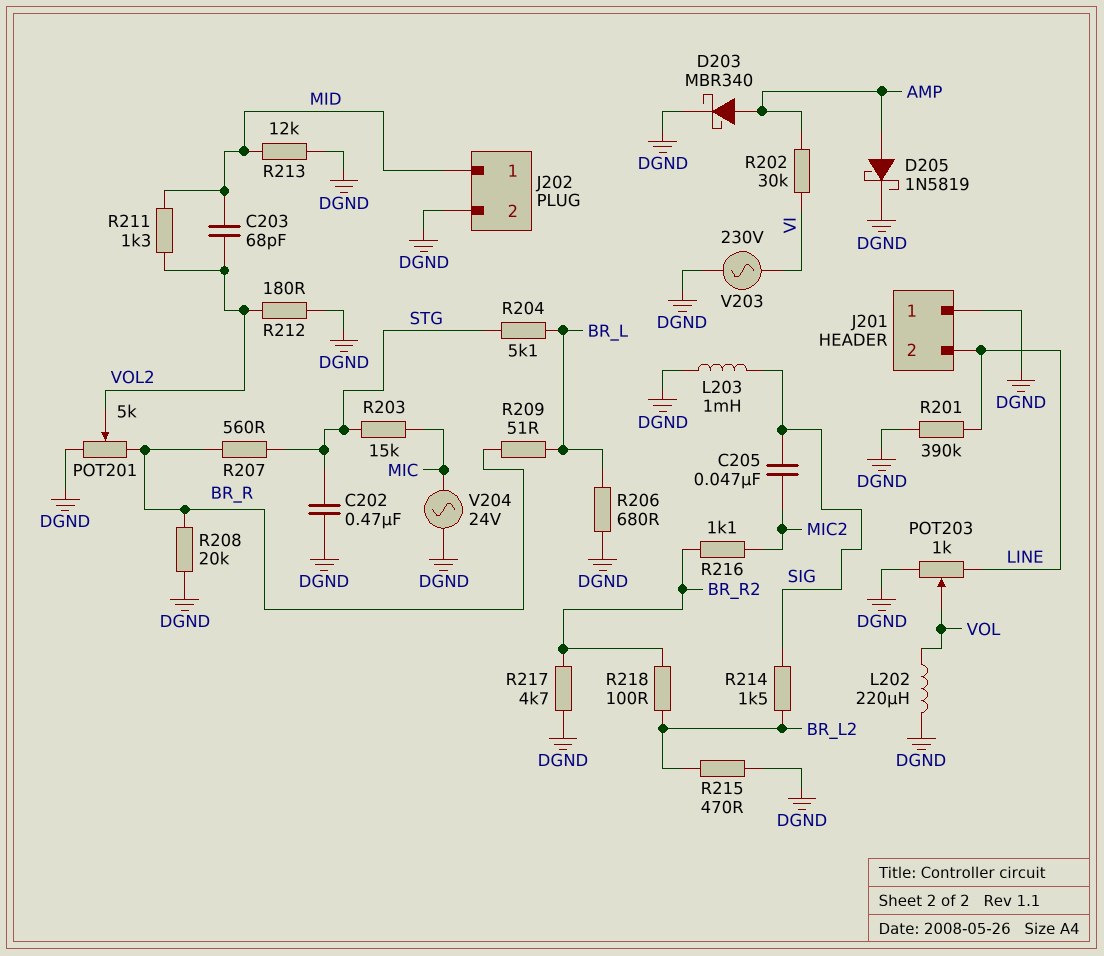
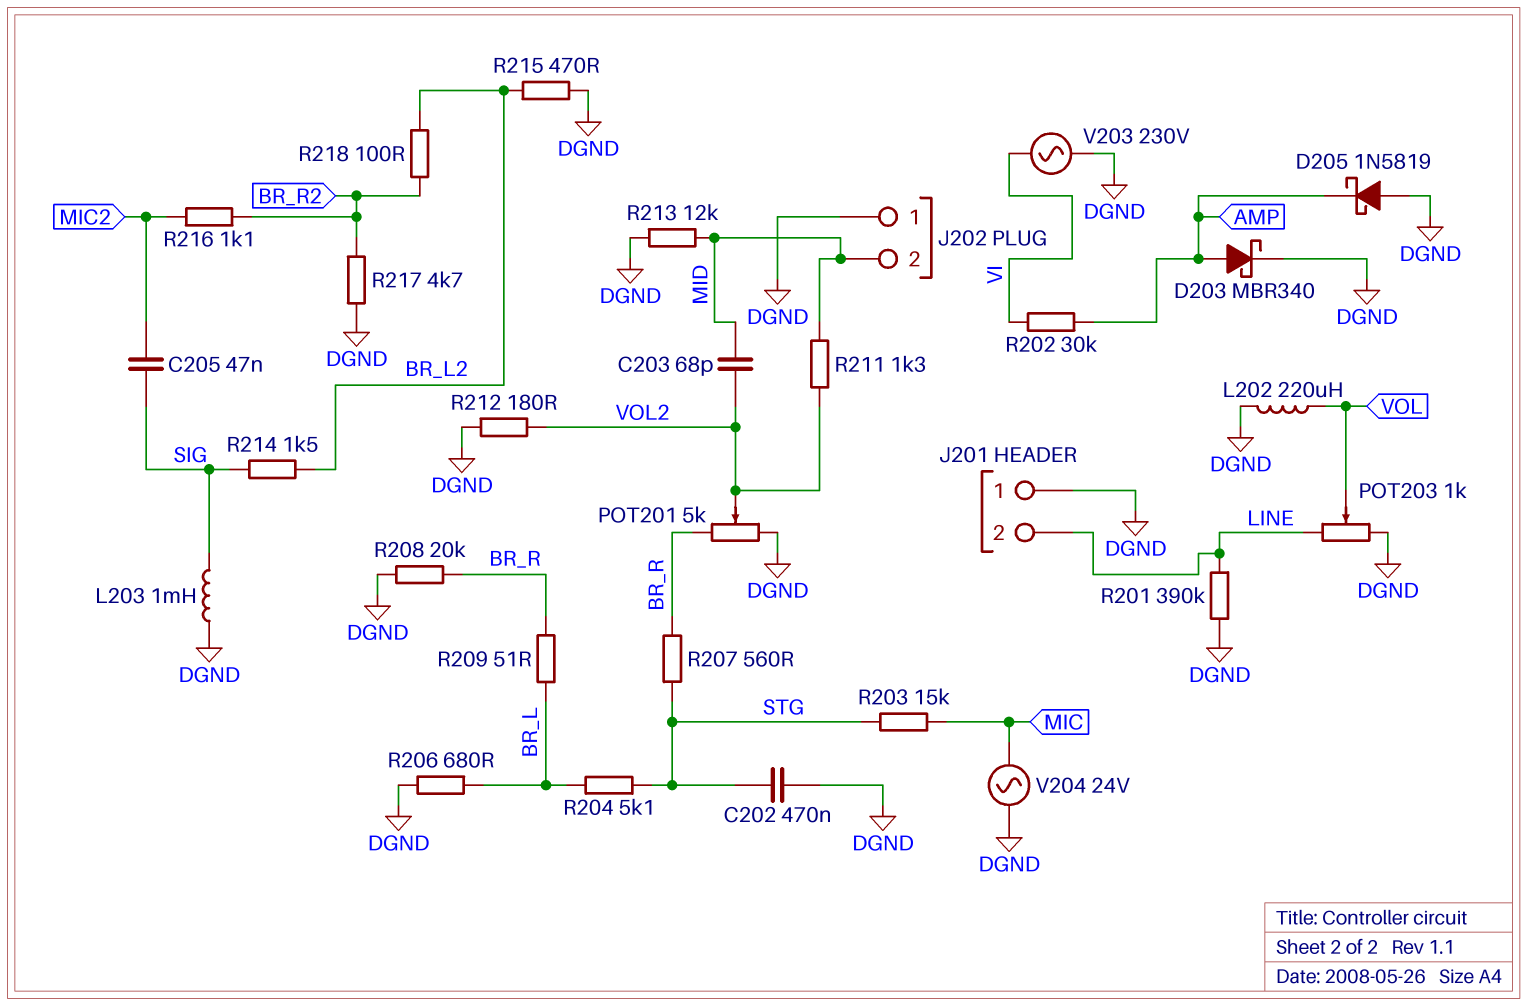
D205: schottky 1N5819 (A AMP, K DGND) -> schottky 1N5819 (A DGND, K AMP)
J202 pin 1: MID -> DGND
J202 pin 2: DGND -> MID

